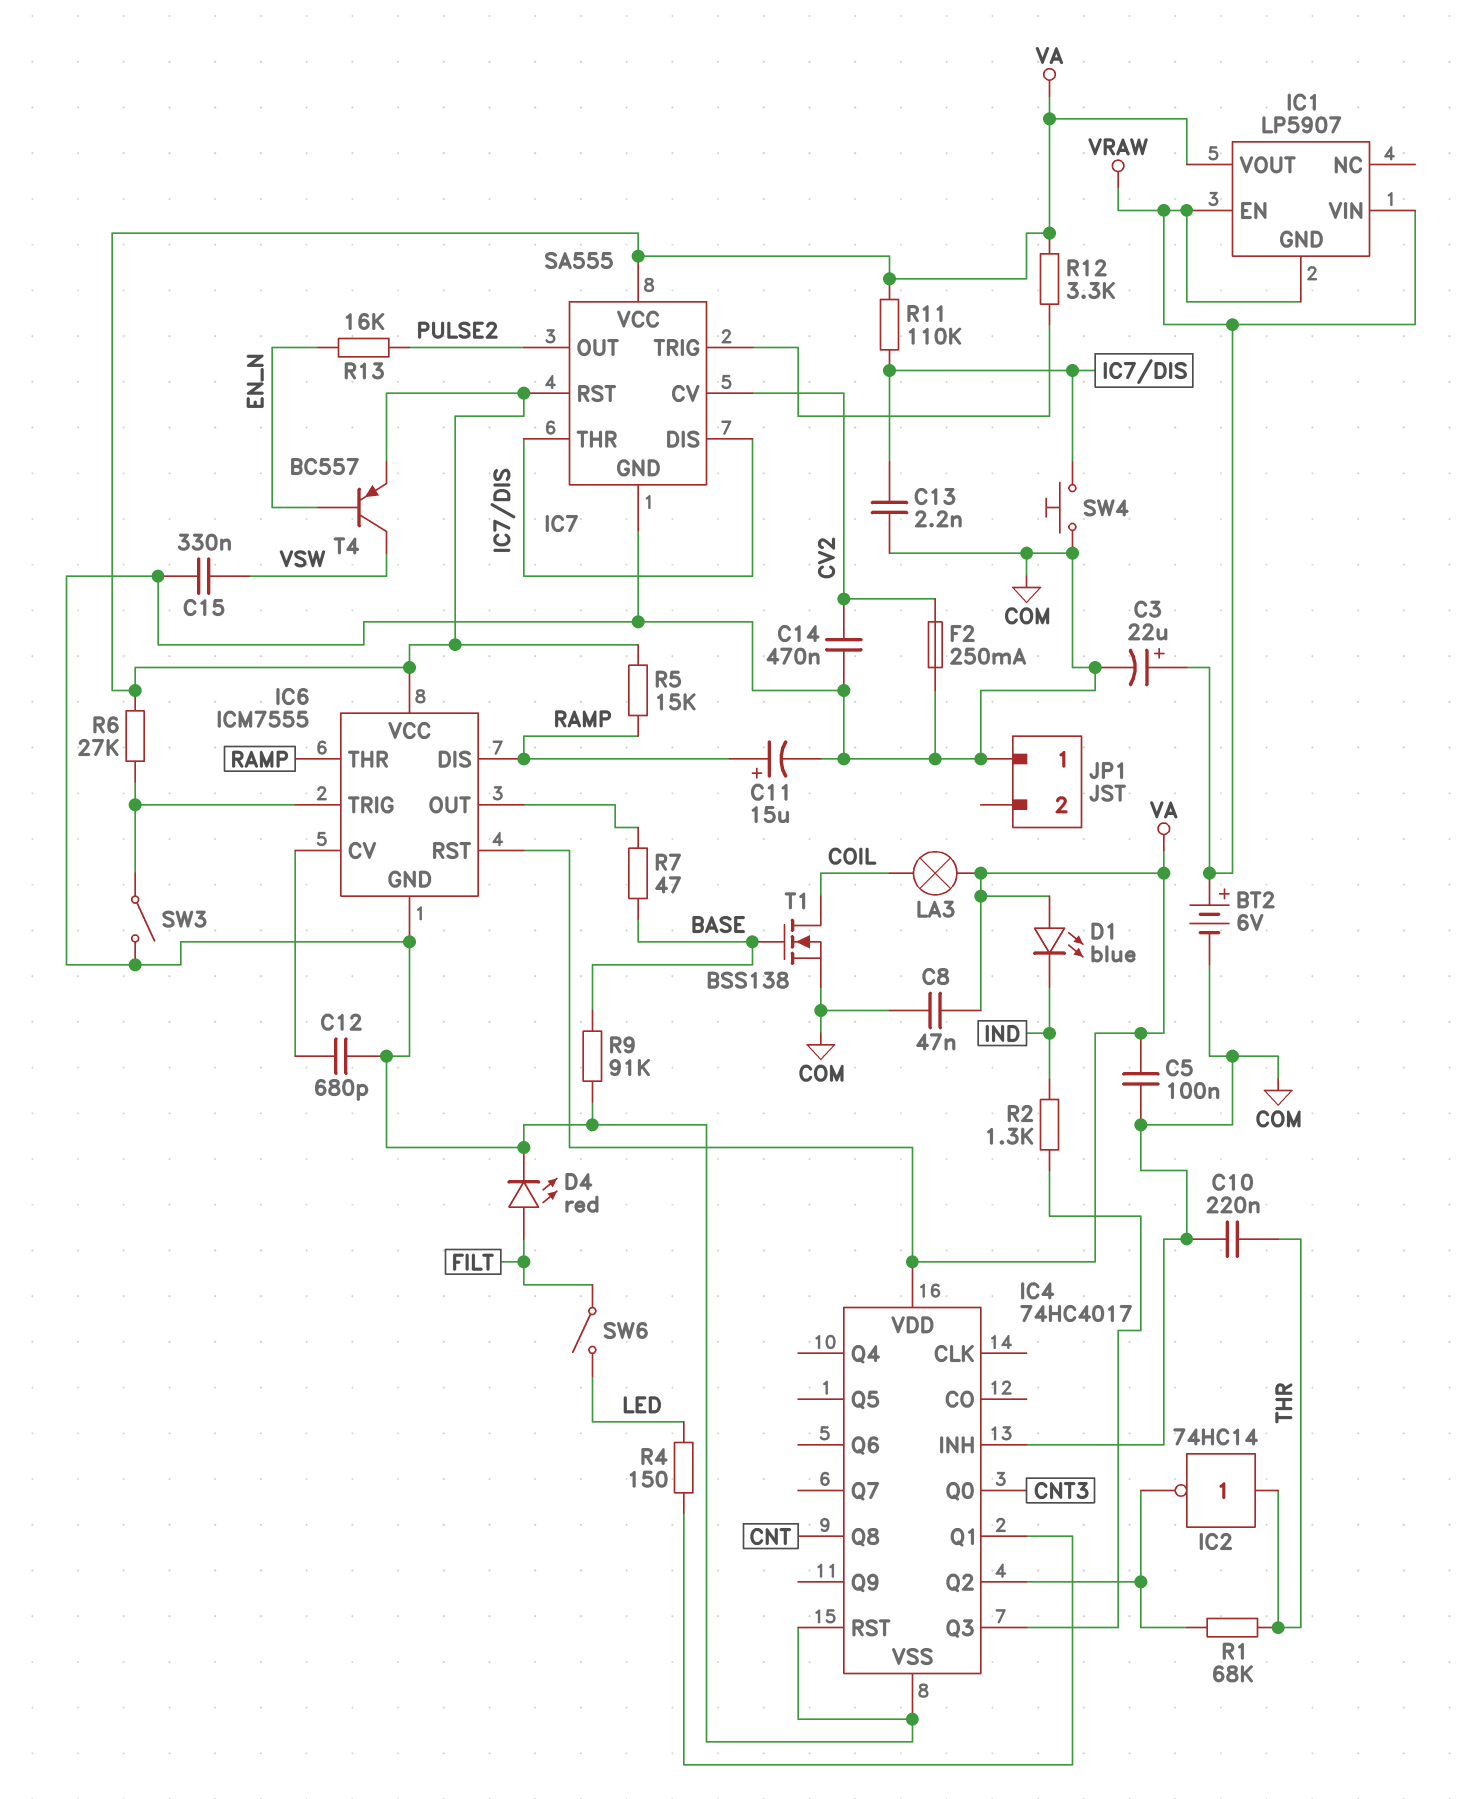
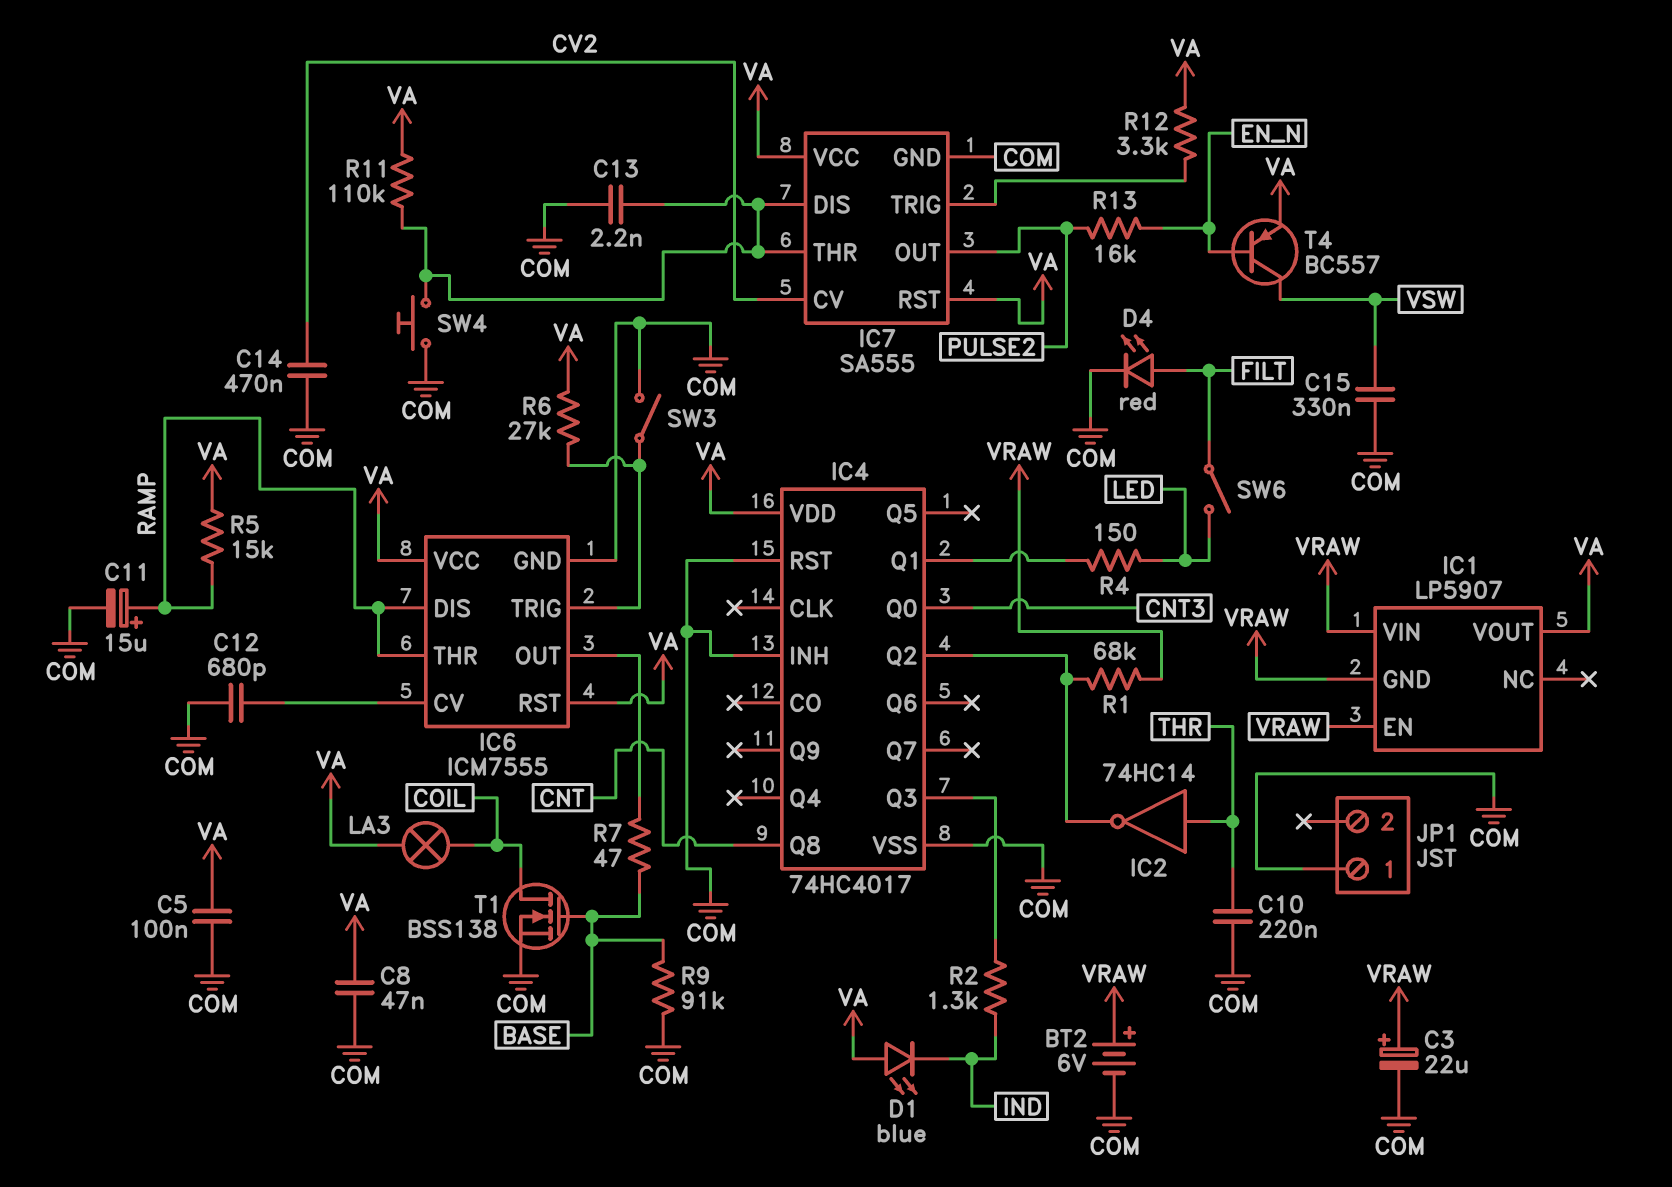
F2: 250mA (COM, CV2) -> none
R1: 68k (IC4/Q2, THR) -> 68k (IC4/Q2, VRAW)

